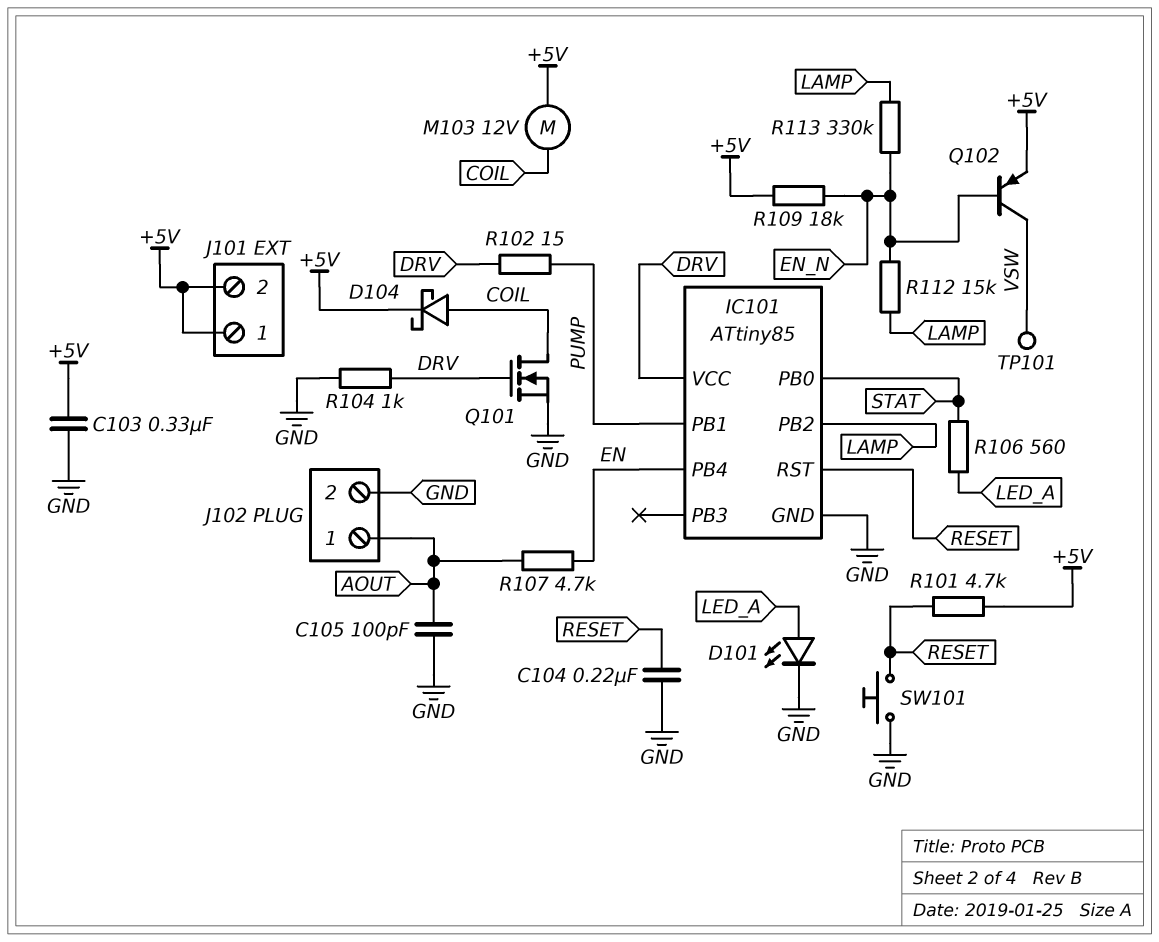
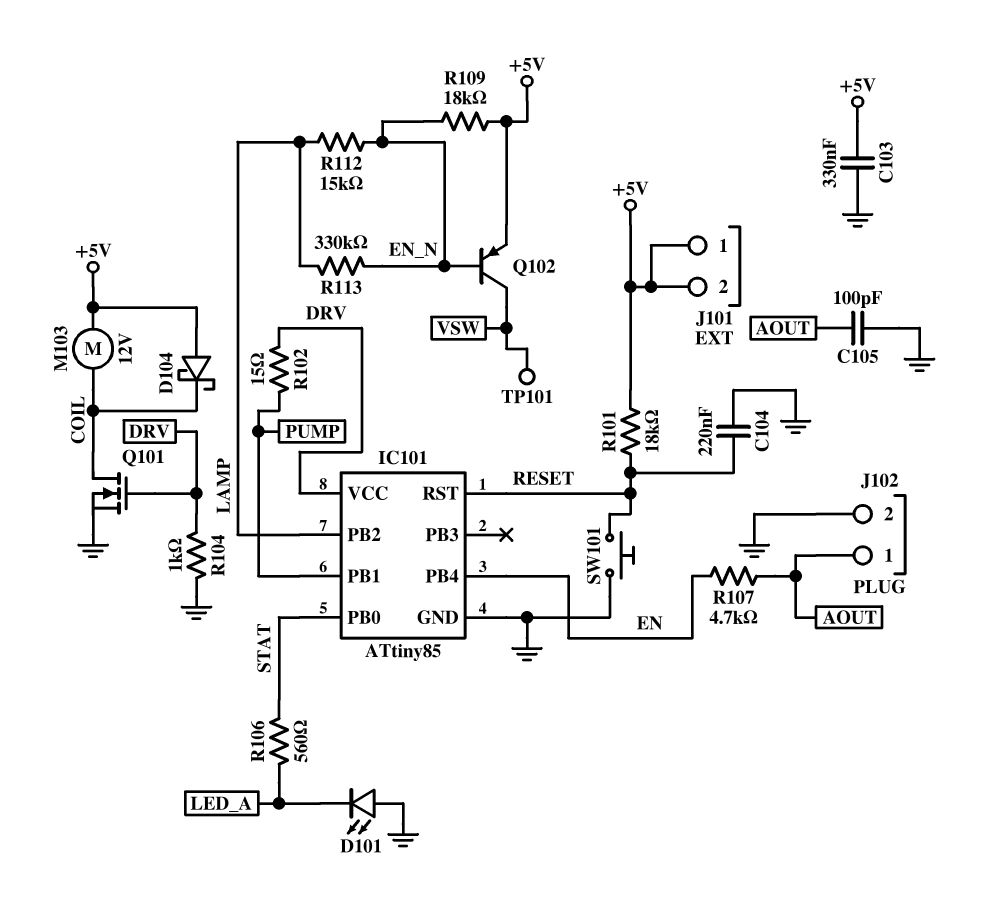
D101: LED (A LED_A, K GND) -> LED (A GND, K LED_A)
D104: schottky (A COIL, K +5V) -> schottky (A +5V, K COIL)
R101: 4.7k (+5V, RESET) -> 18k (+5V, RESET)

